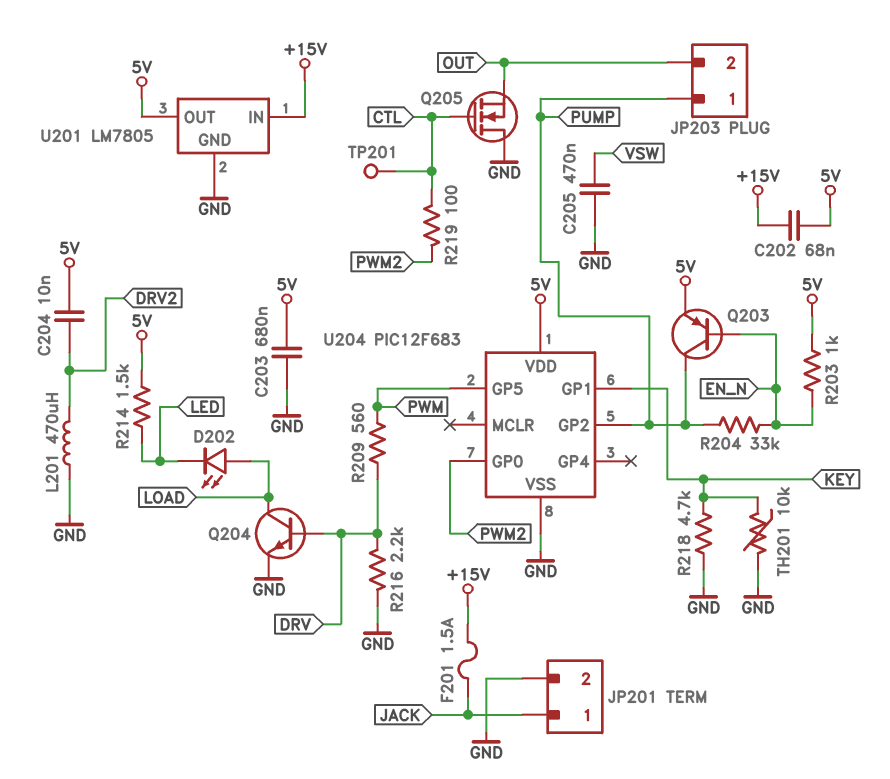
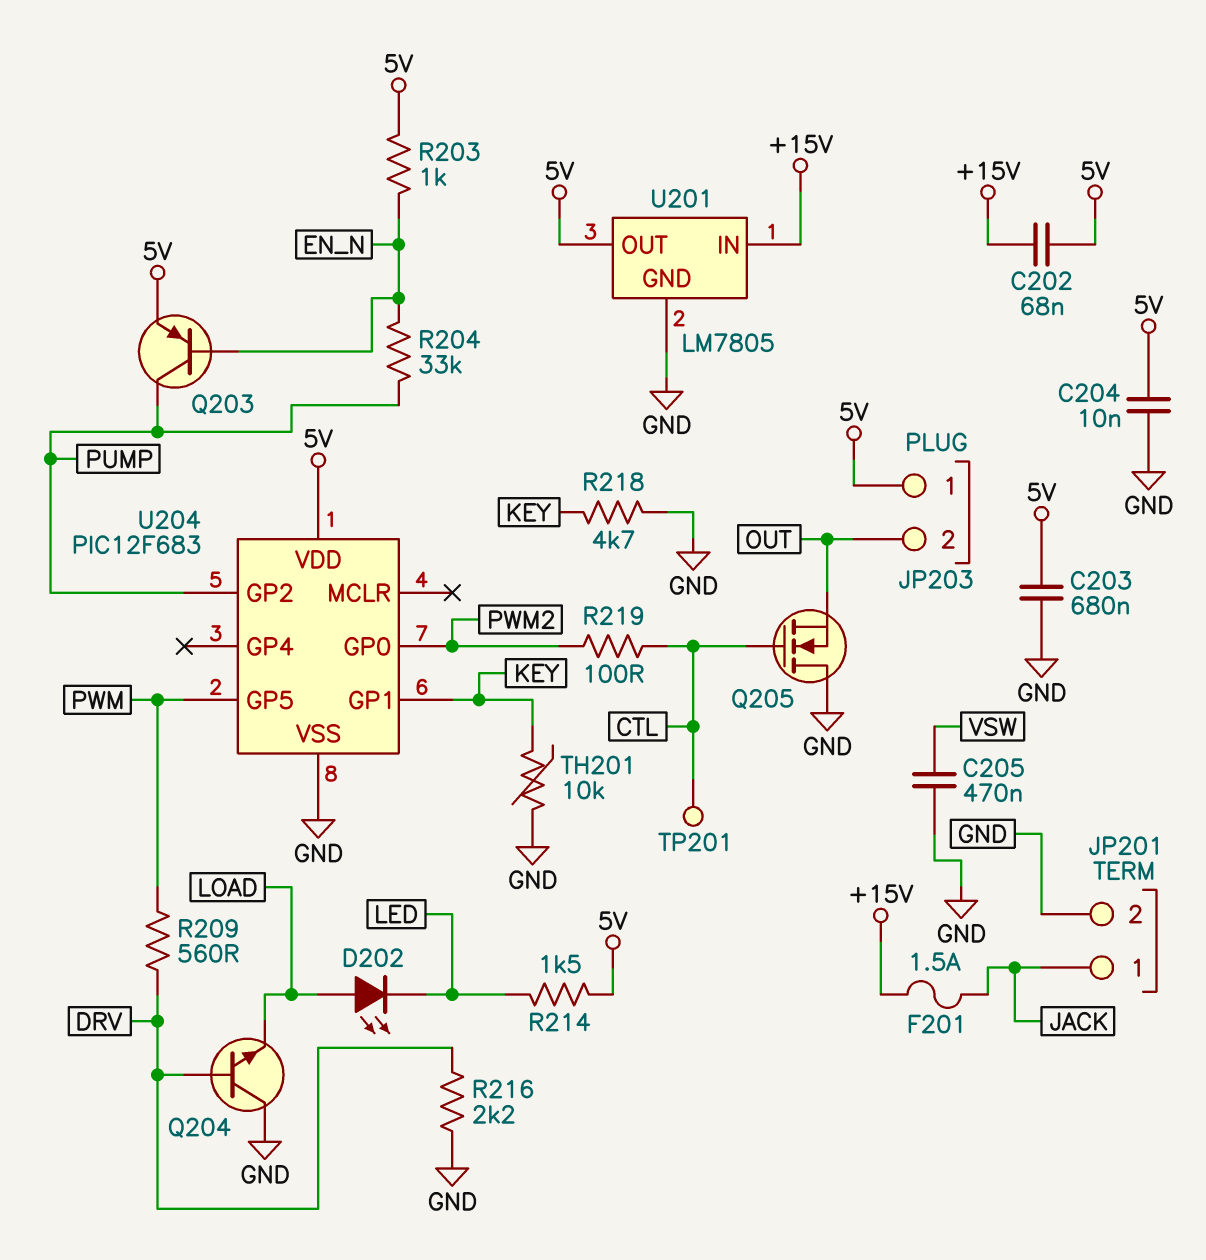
C204: 10nF (5V, DRV2) -> 10nF (5V, GND)
JP203 pin 1: PUMP -> 5V
L201: 470uH (DRV2, GND) -> none
Q204: NPN (B DRV, C LOAD, E GND) -> NPN (B DRV, C GND, E LOAD)

